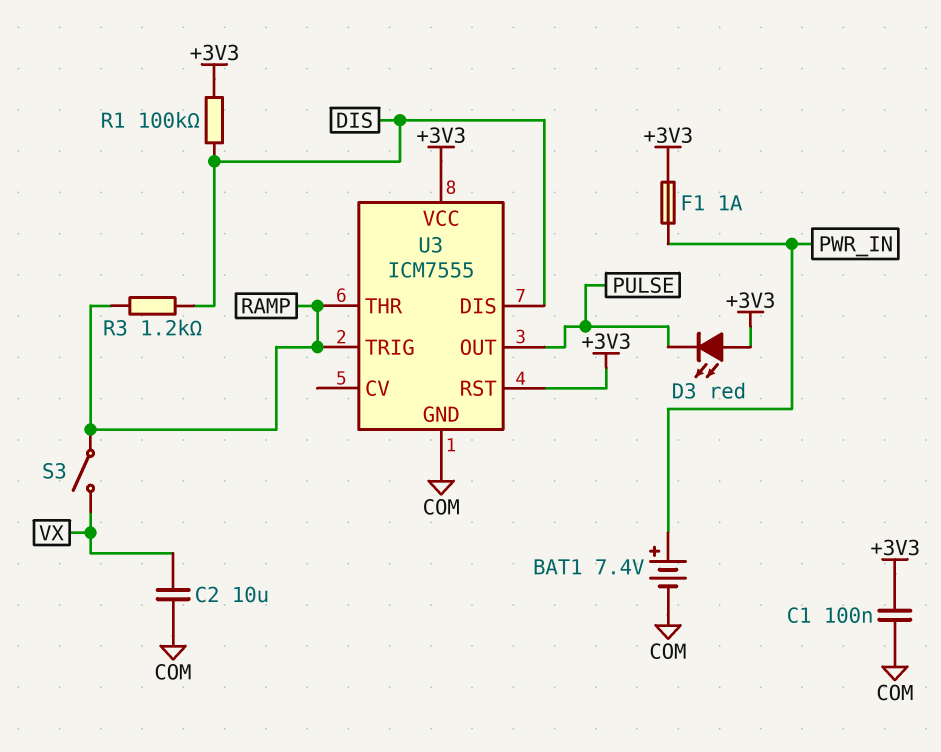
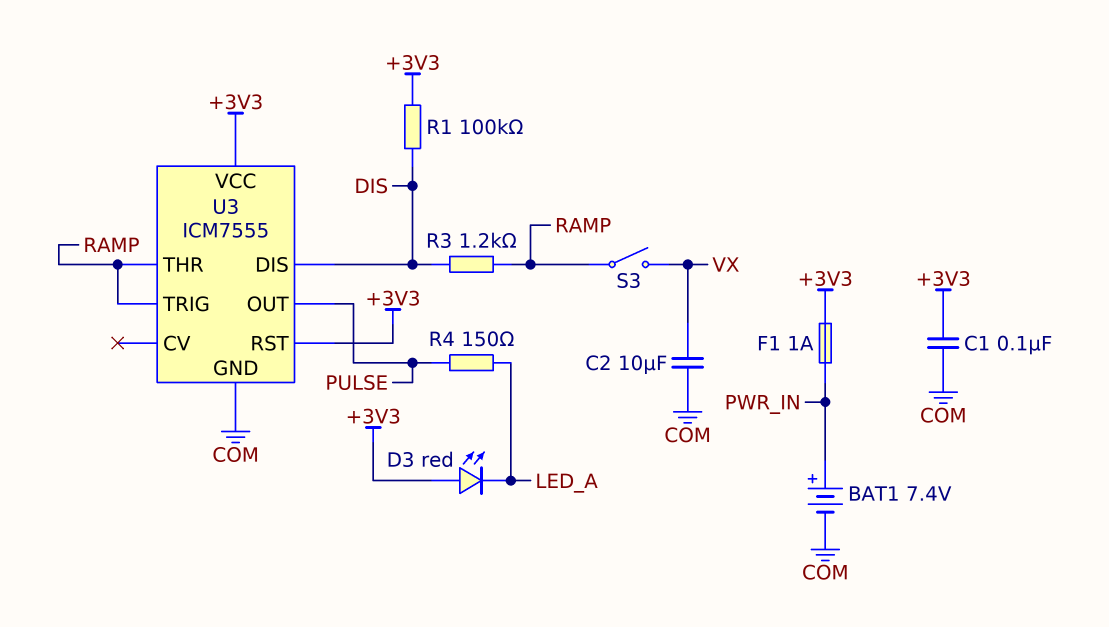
D3: LED red (A +3V3, K PULSE) -> LED red (A +3V3, K LED_A)
R4: none -> 150 (LED_A, PULSE)

